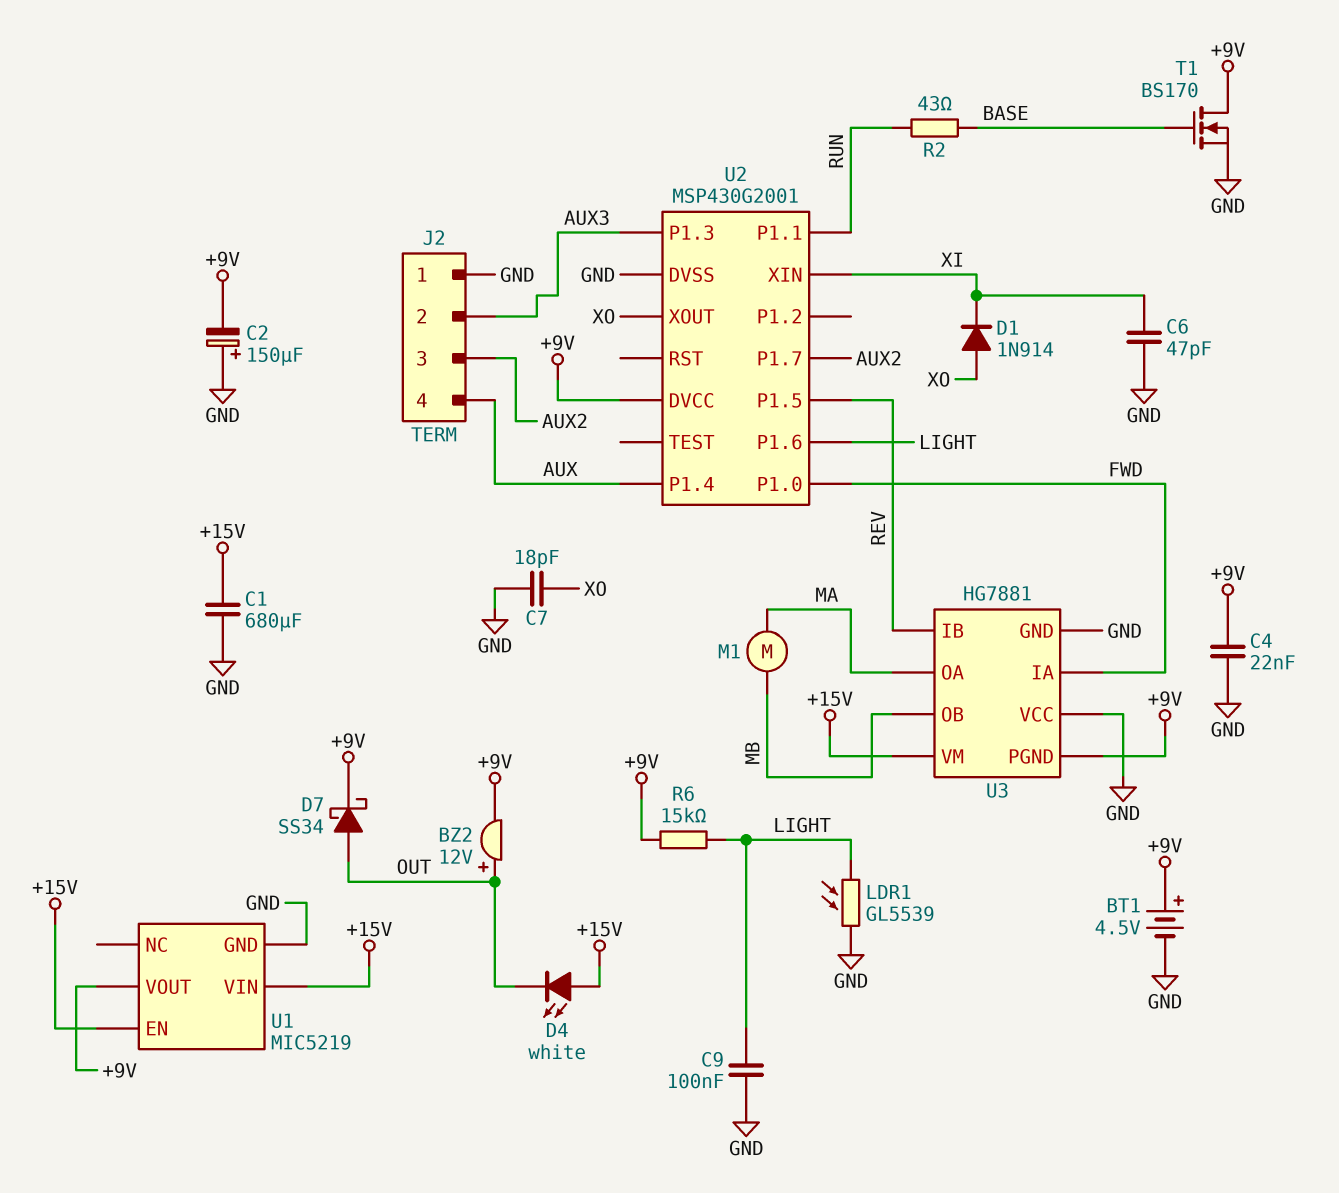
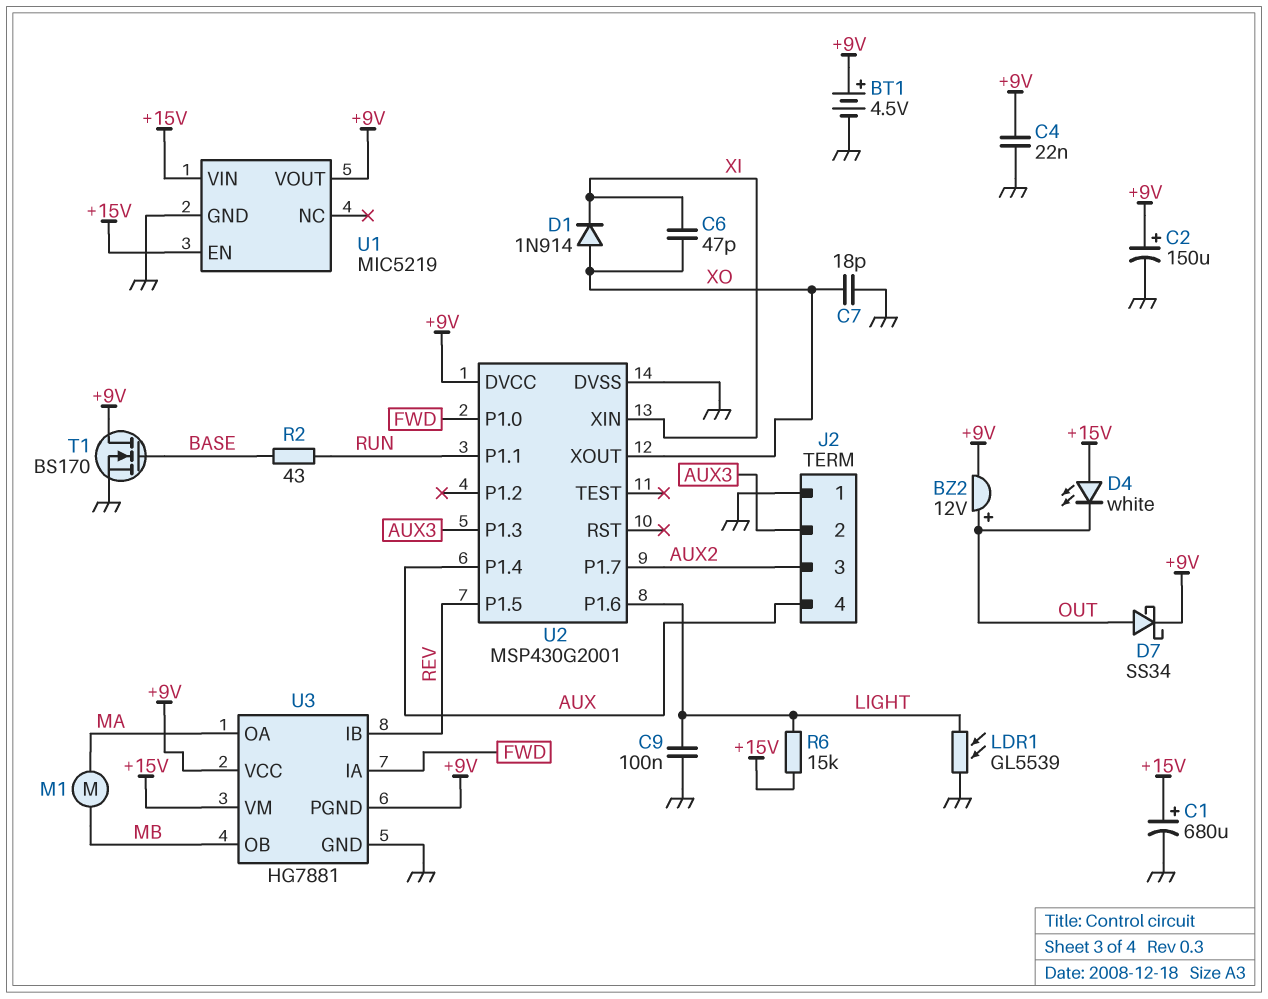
C1: 680uF (+15V, GND) -> 680uF (plus +15V, minus GND)
C2: 150uF (plus GND, minus +9V) -> 150uF (plus +9V, minus GND)
C6: 47pF (GND, XI) -> 47pF (XI, XO)
R6: 15k (+9V, LIGHT) -> 15k (+15V, LIGHT)
U3 pin VCC: GND -> +9V

